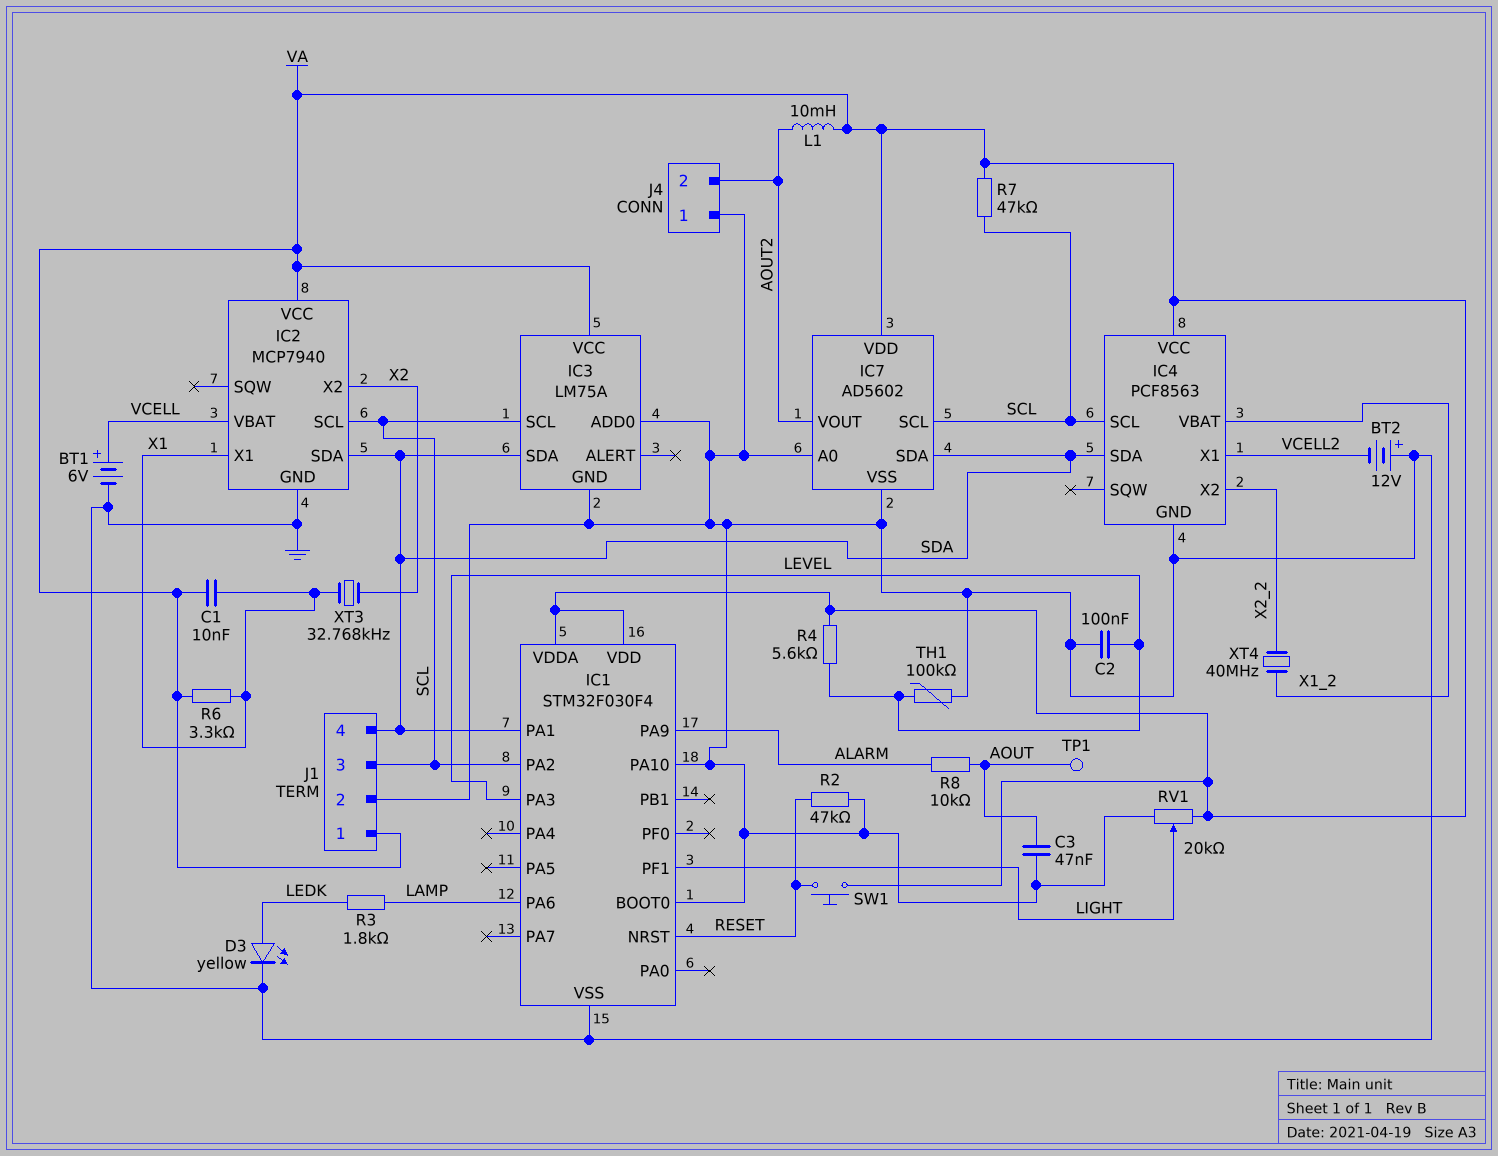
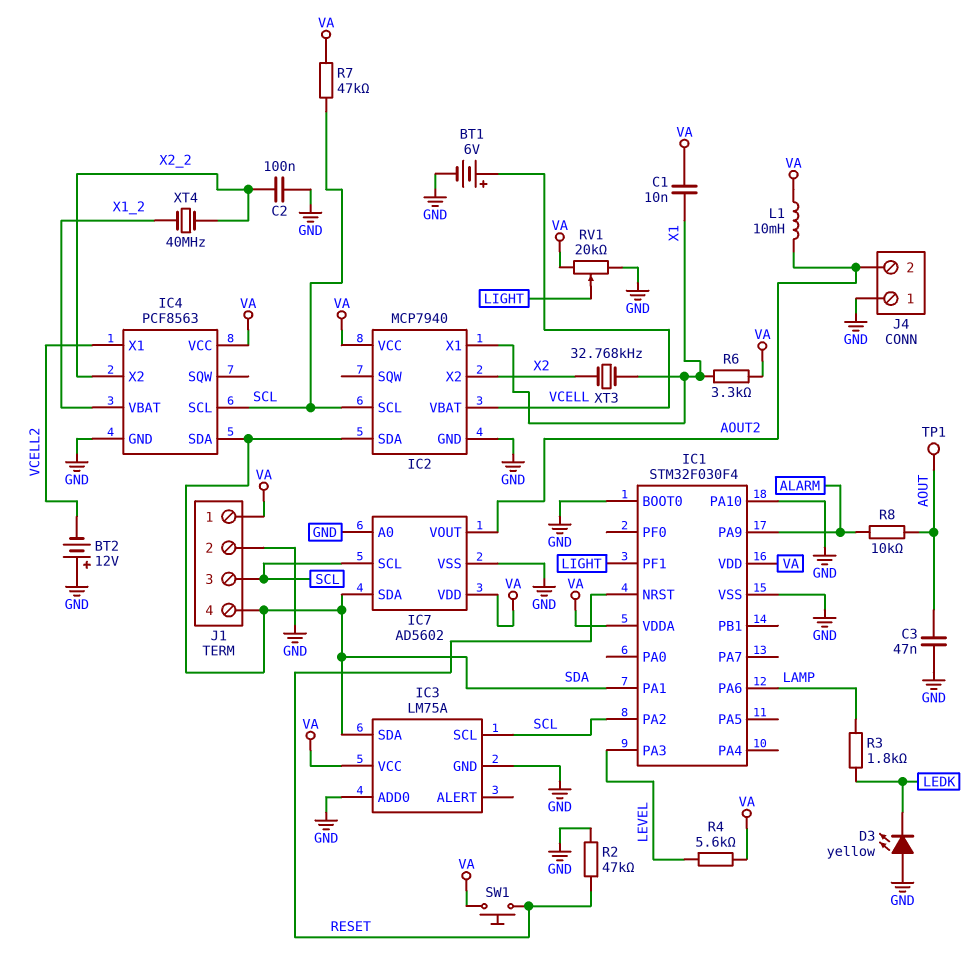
C2: 100nF (GND, LEVEL) -> 100nF (GND, X2_2)
D3: LED yellow (A LEDK, K GND) -> LED yellow (A GND, K LEDK)
TH1: 100k (GND, LEVEL) -> none

